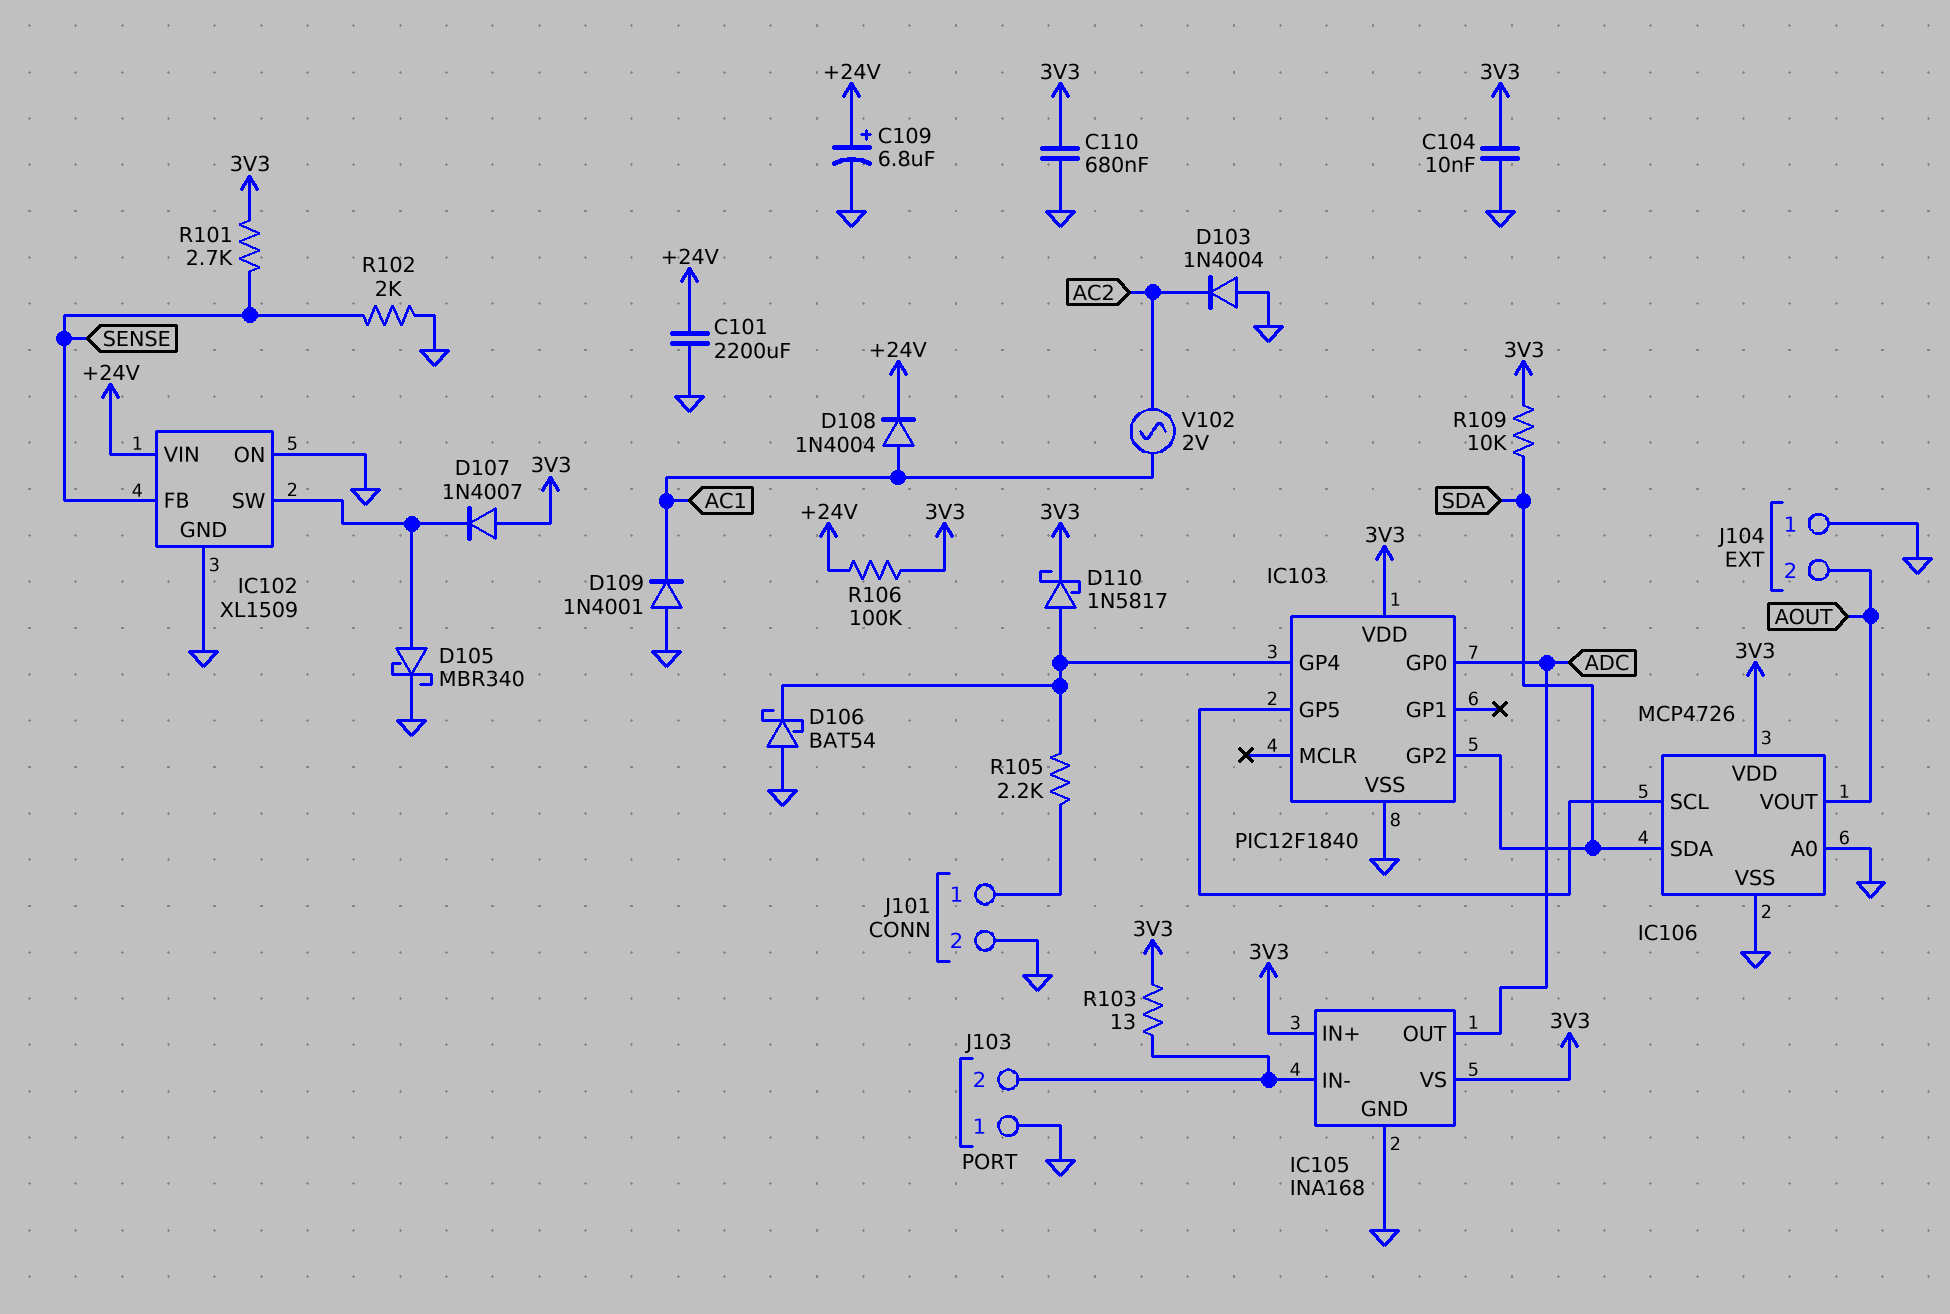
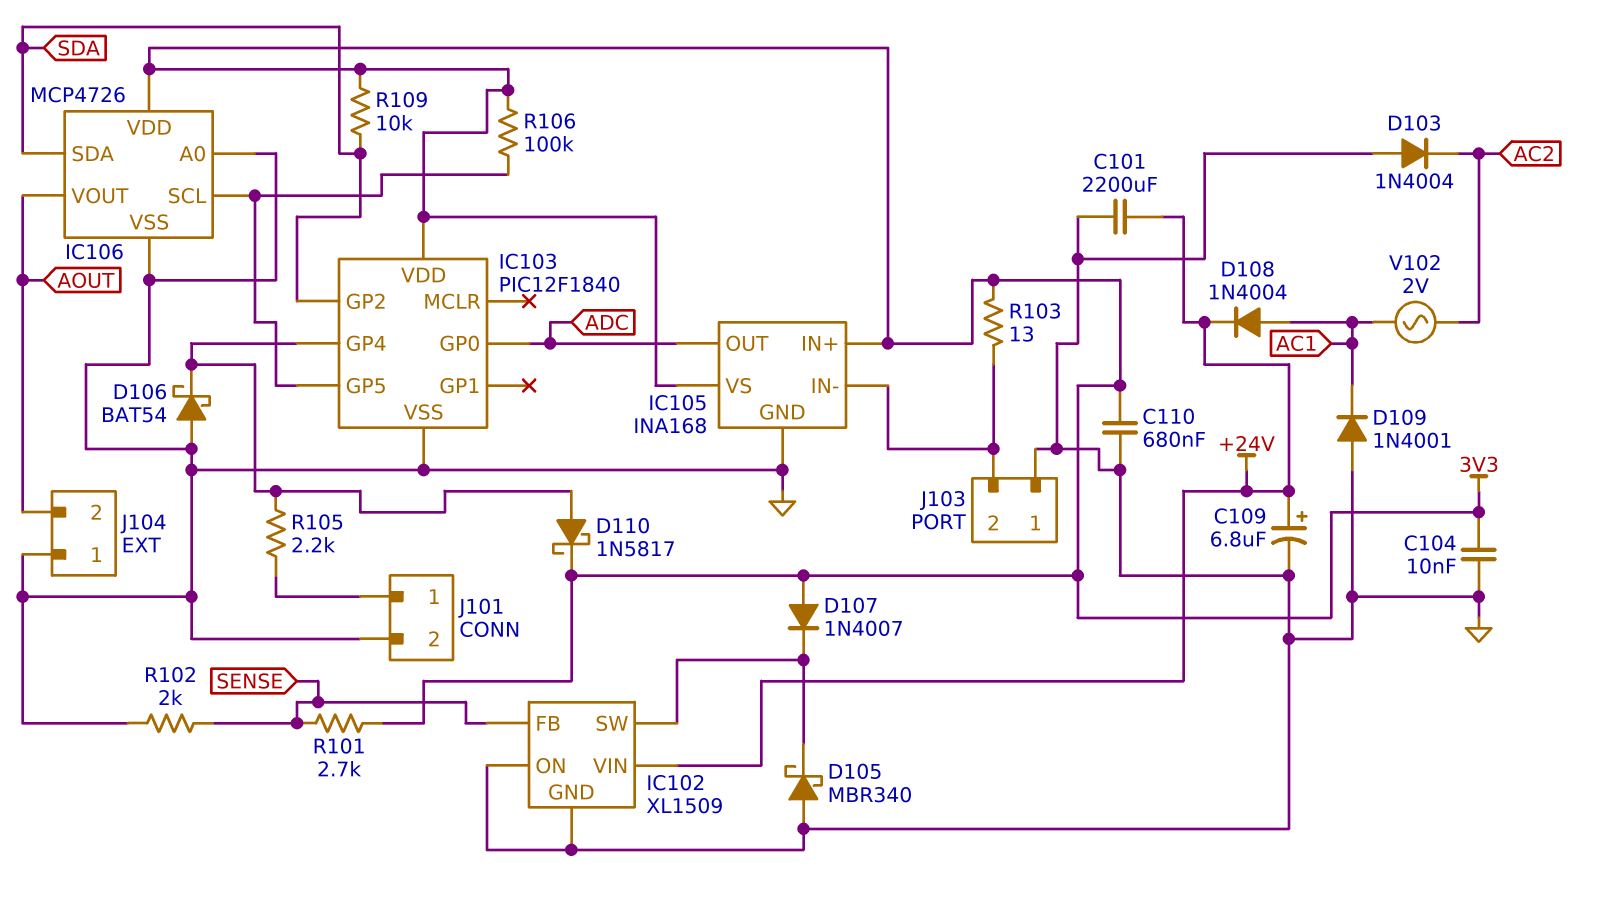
D105: schottky MBR340 (A IC102/SW, K GND) -> schottky MBR340 (A GND, K IC102/SW)
R106: 100k (+24V, 3V3) -> 100k (3V3, IC103/GP5)

